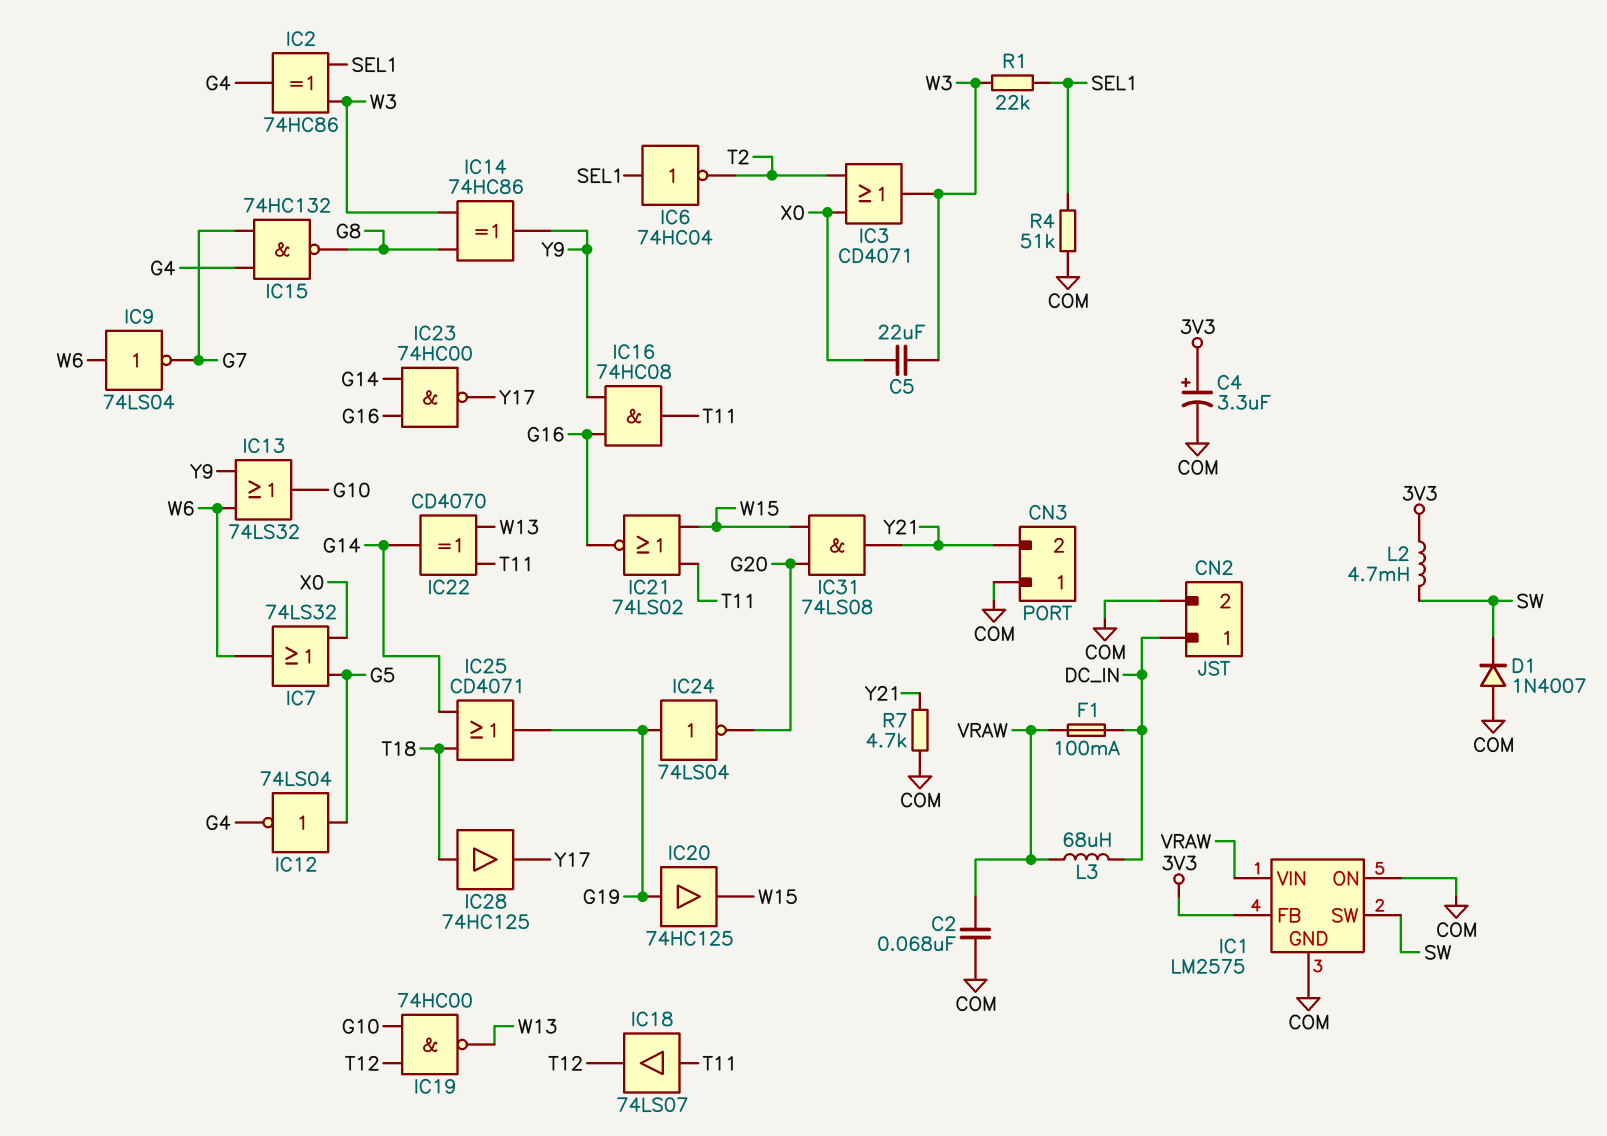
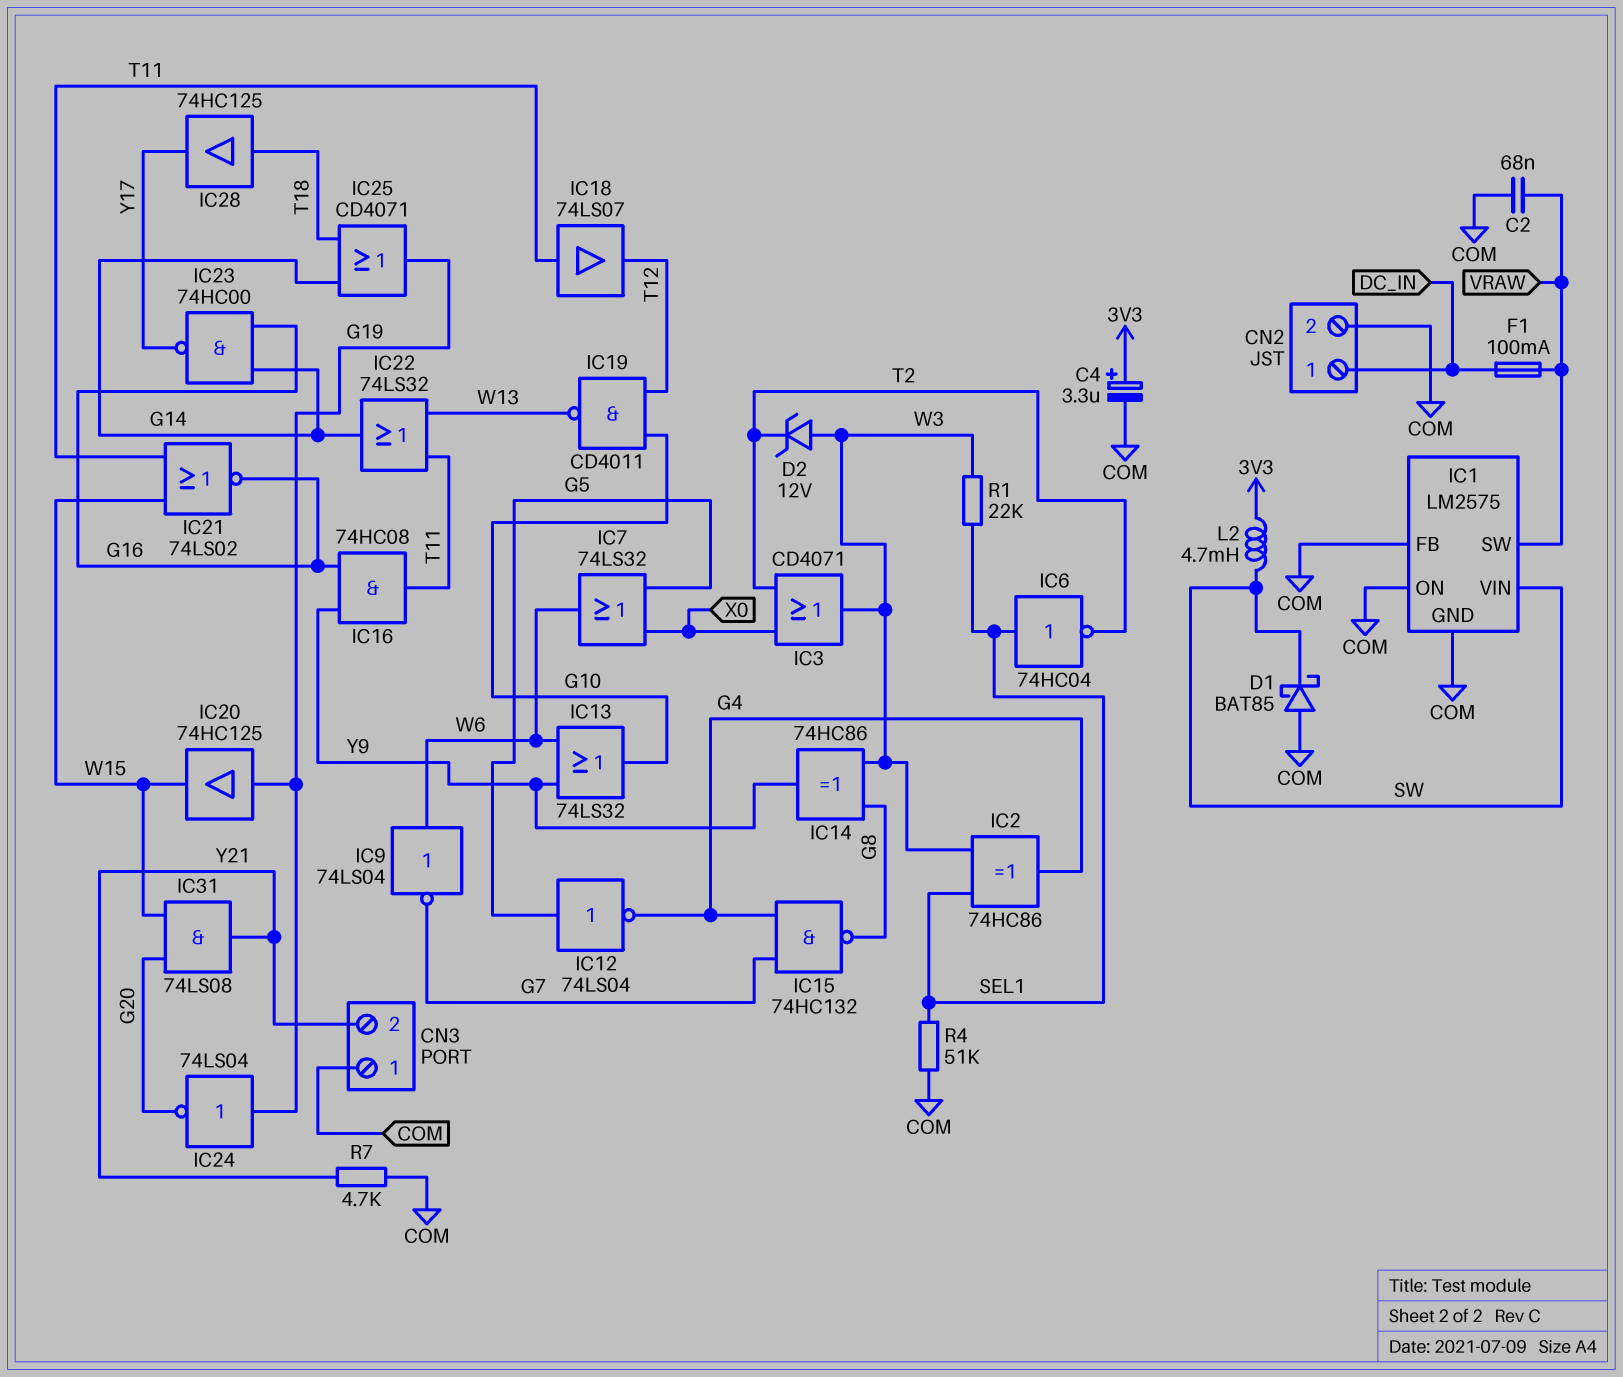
C5: 22uF (W3, X0) -> none
D1: diode 1N4007 (A COM, K SW) -> schottky BAT85 (A COM, K SW)
D2: none -> zener 12V (A W3, K T2)
IC1 pin FB: 3V3 -> COM
IC1 pin SW: SW -> VRAW
IC1 pin VIN: VRAW -> SW
IC19: NAND 74HC00 (in G10, in T12, out W13) -> NAND CD4011 (in G10, in T12, out W13)
IC22: XOR CD4070 (in T11, in W13, out G14) -> OR 74LS32 (in T11, in W13, out G14)
L3: 68uH (DC_IN, VRAW) -> none

